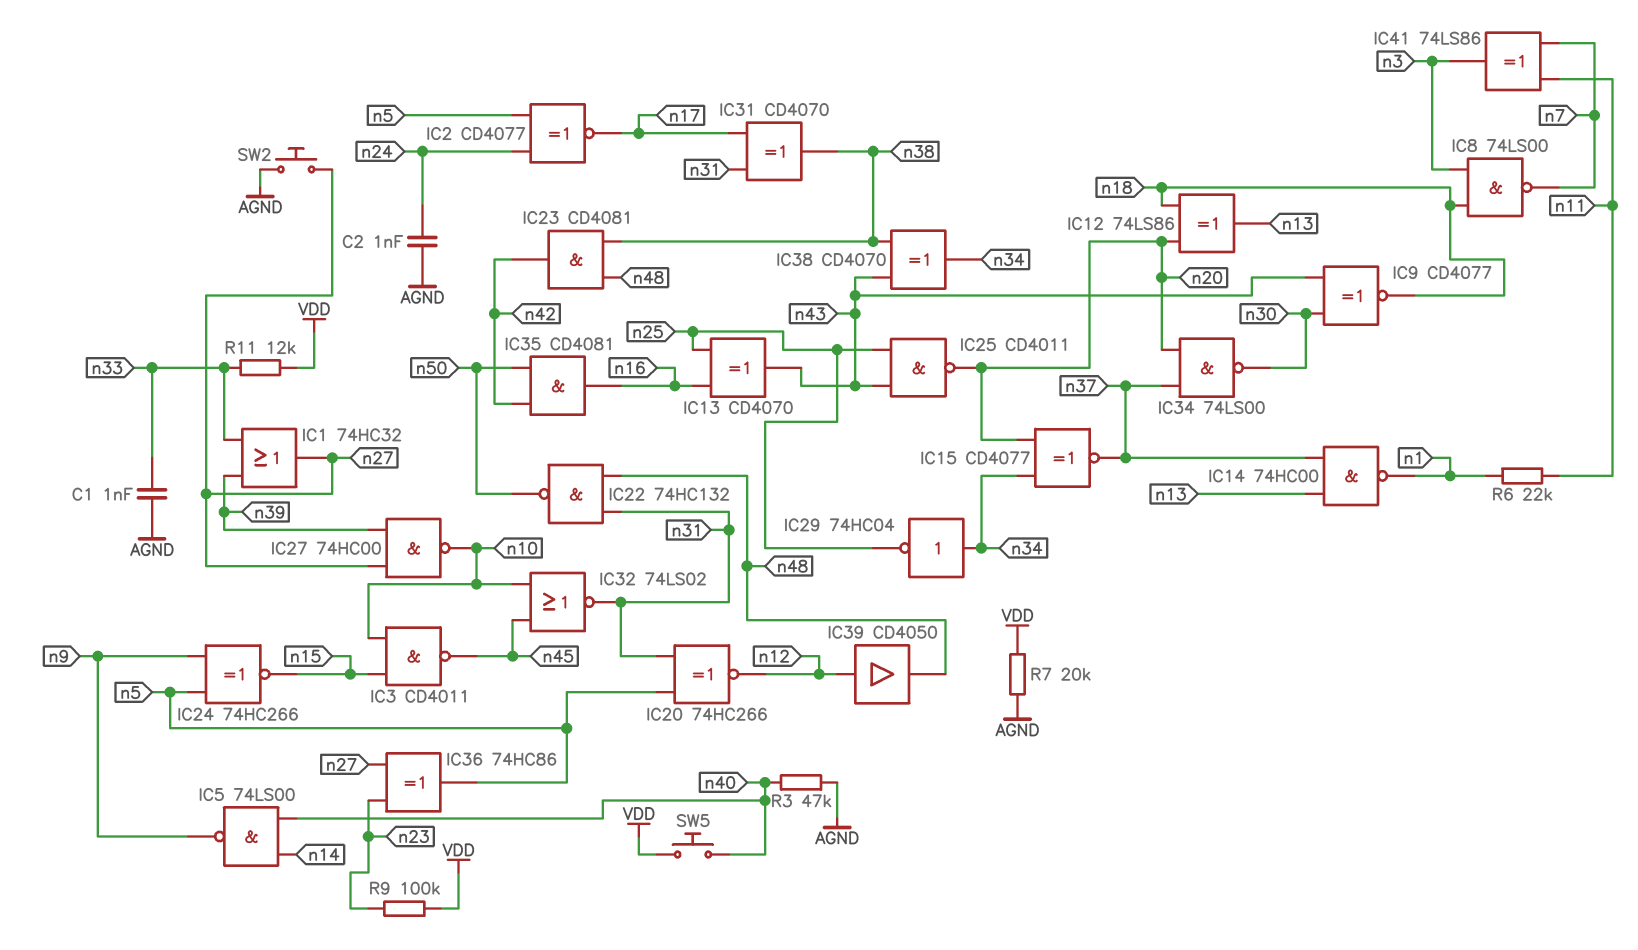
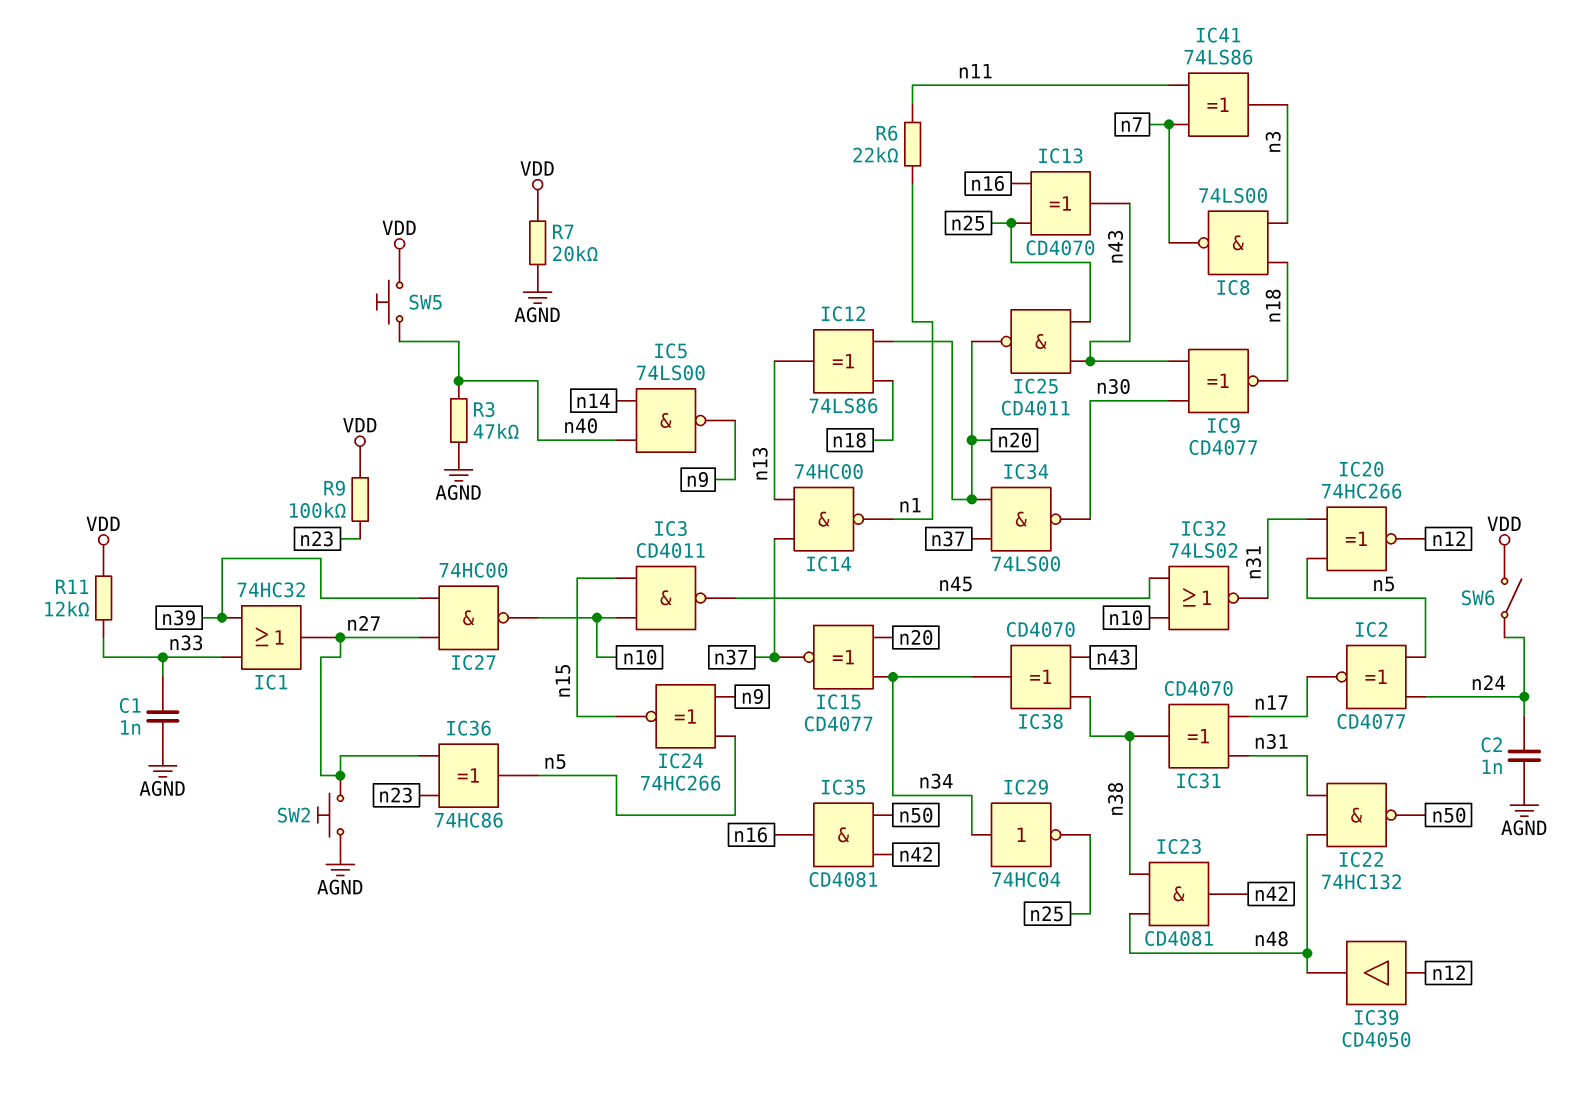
SW6: none -> switch (VDD, n24)

